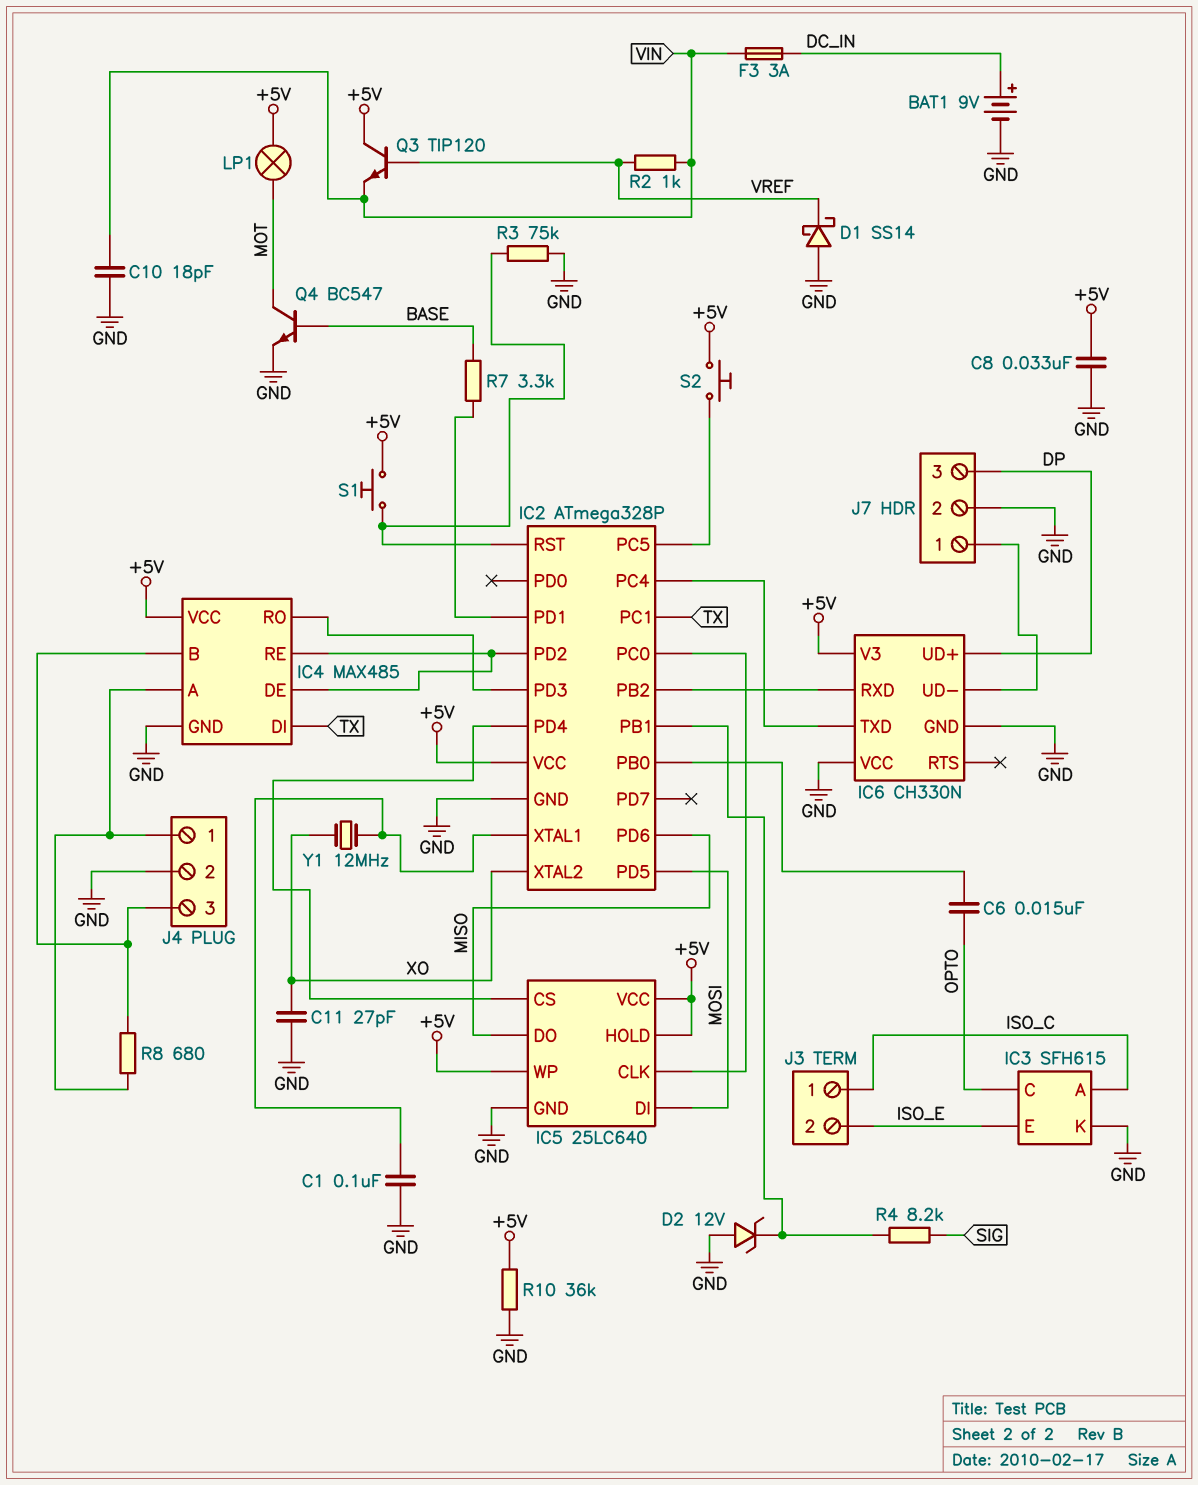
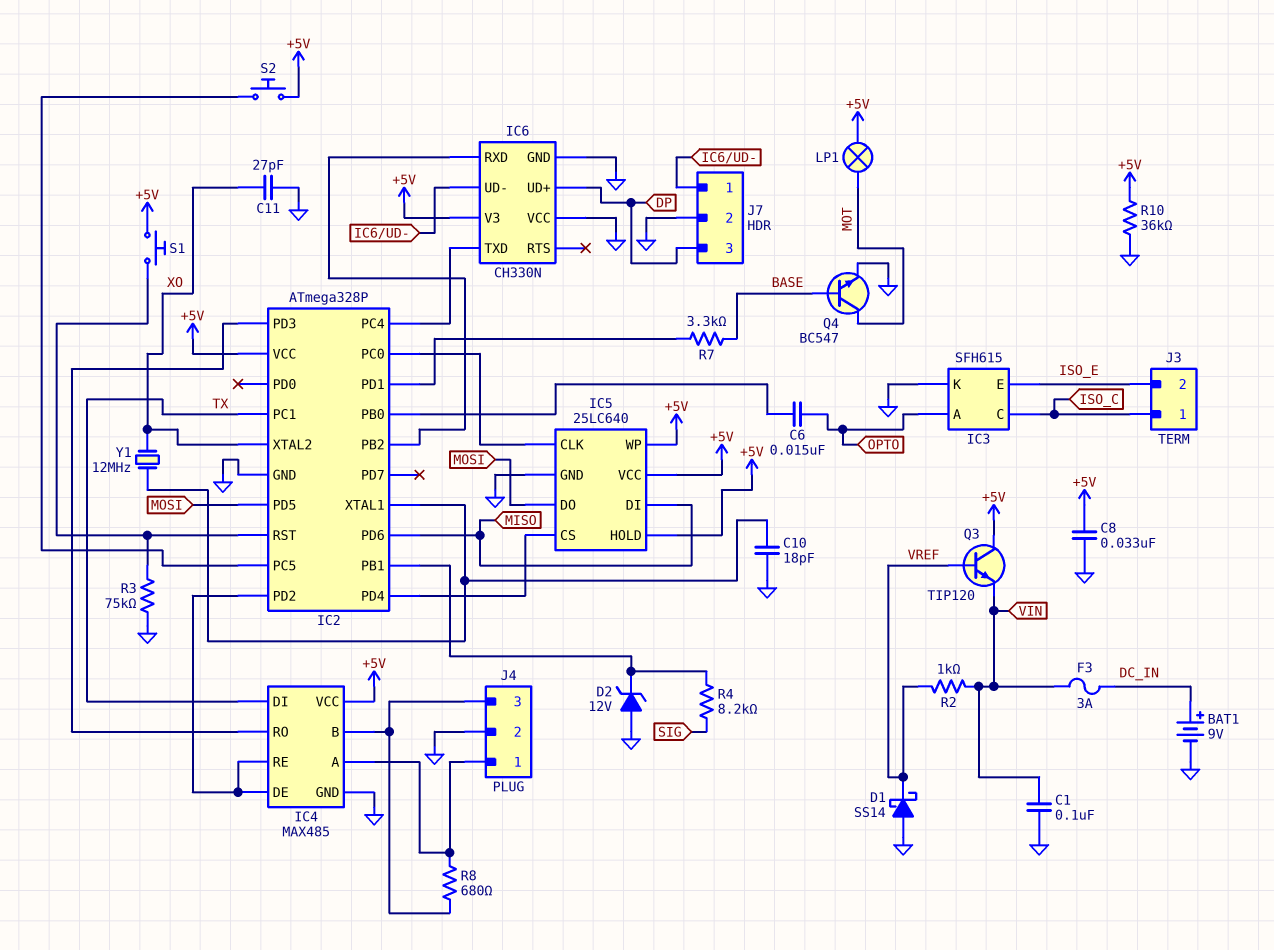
C1: 100nF (GND, IC2/XTAL1) -> 100nF (GND, VIN)
C10: 18pF (GND, VIN) -> 18pF (GND, IC2/XTAL1)
IC3 pin A: ISO_C -> OPTO
IC3 pin C: OPTO -> ISO_C
IC5 pin DI: MOSI -> MISO
IC5 pin DO: MISO -> MOSI

